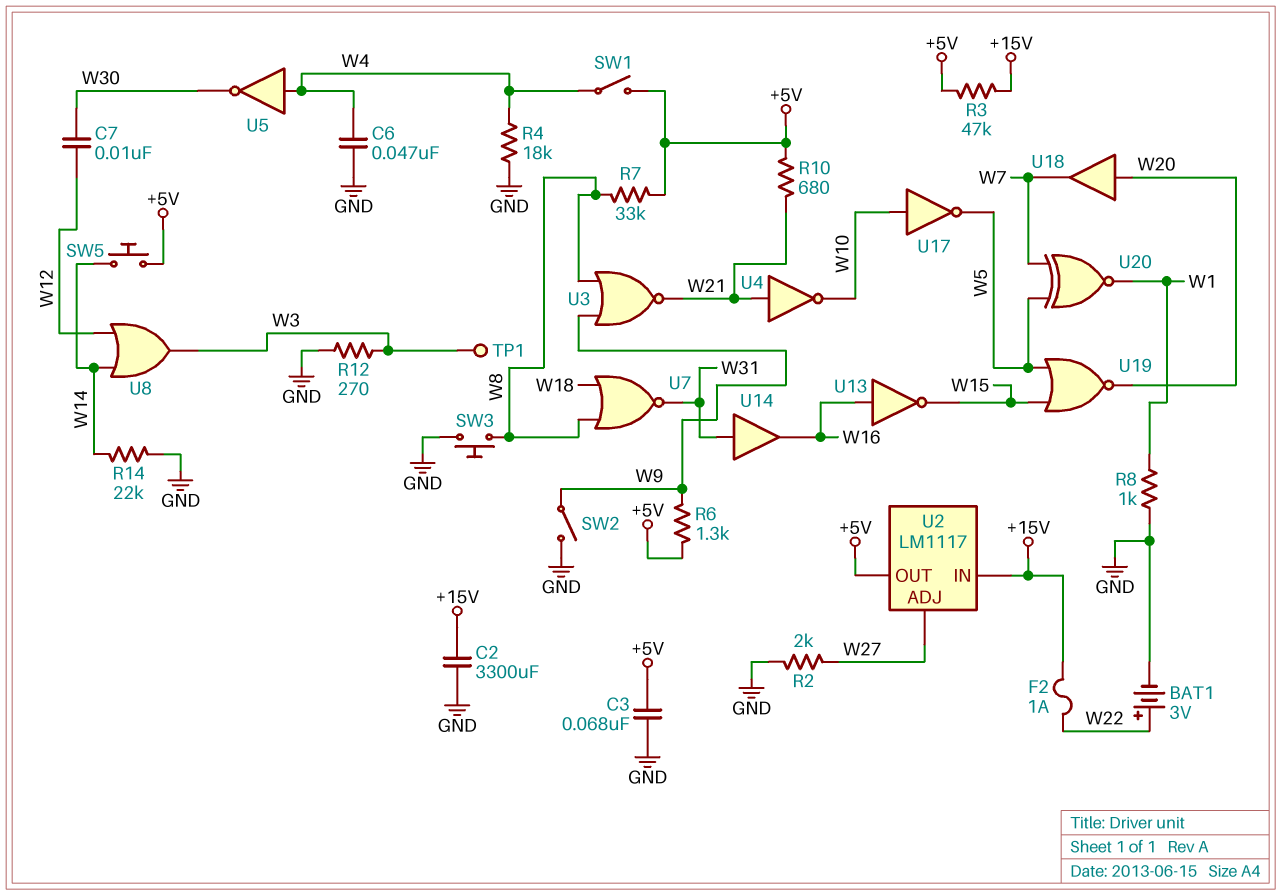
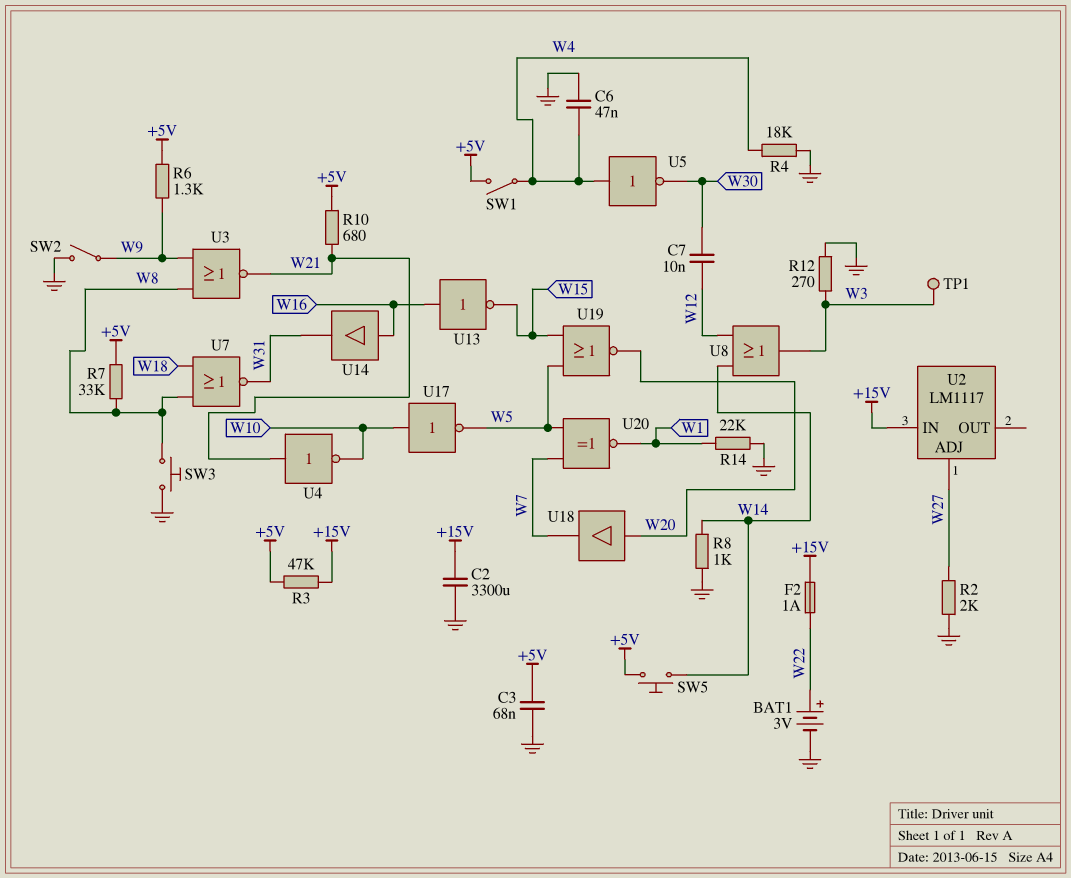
R8: 1k (GND, W1) -> 1k (GND, W14)
R14: 22k (GND, W14) -> 22k (GND, W1)
U2 pin OUT: +5V -> none
U14: buffer (in W31, out W16) -> buffer (in W16, out W31)

